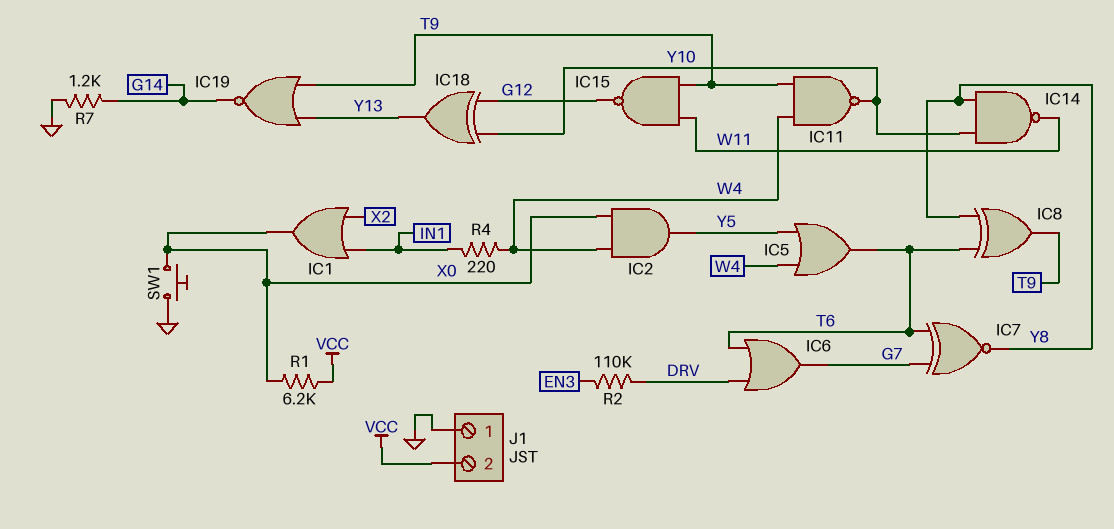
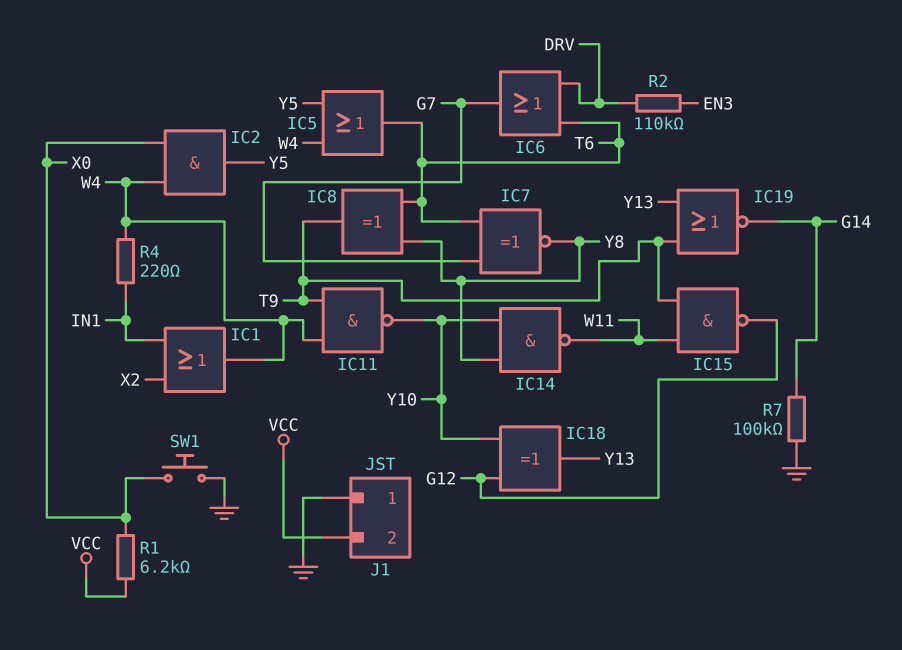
IC1: OR (in IN1, in X2, out X0) -> OR (in IN1, in X2, out W4)
R7: 1.2k (G14, GND) -> 100k (G14, GND)

